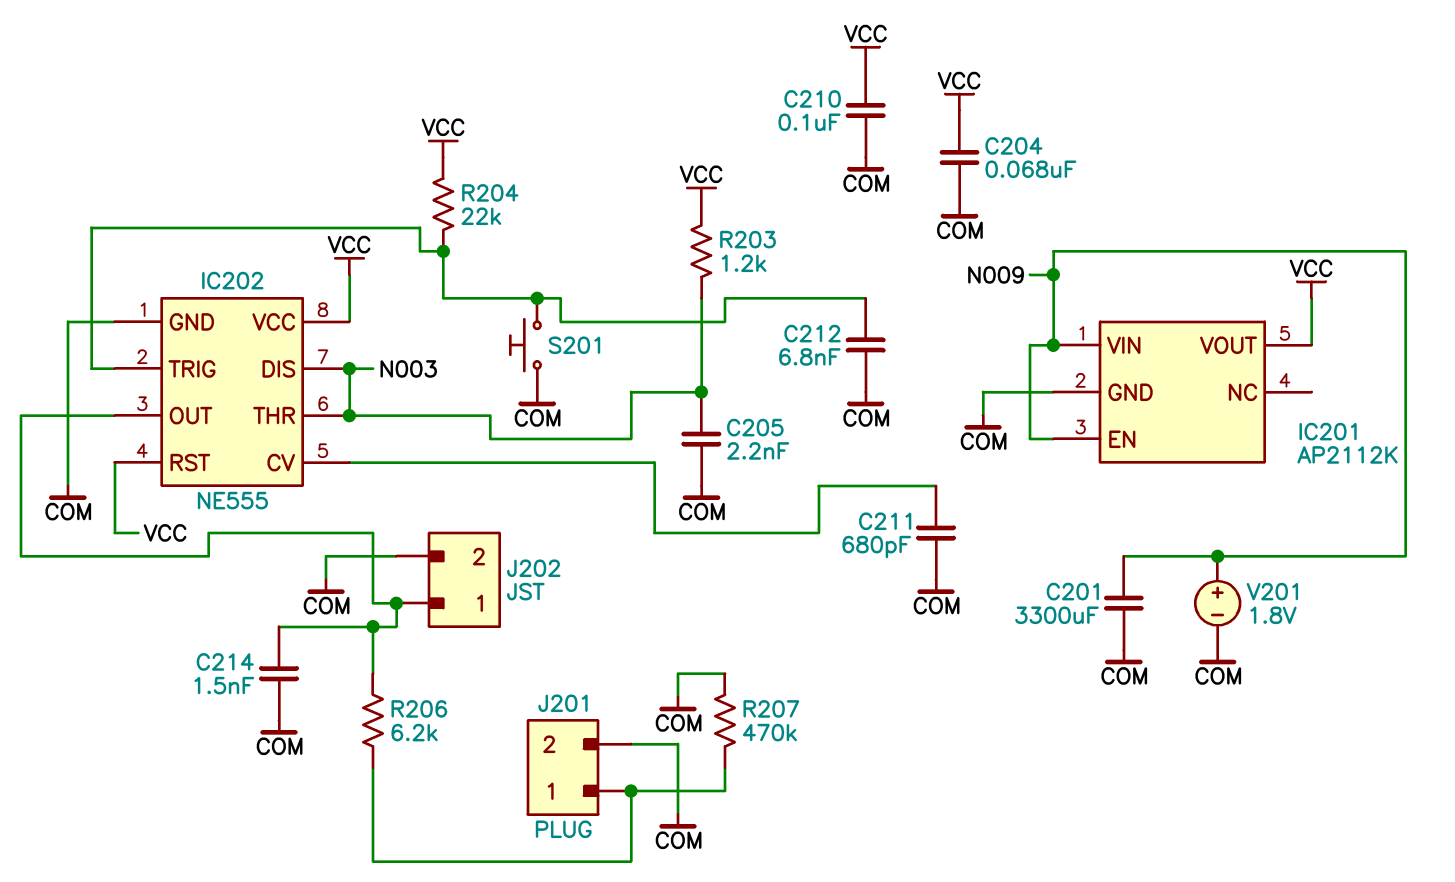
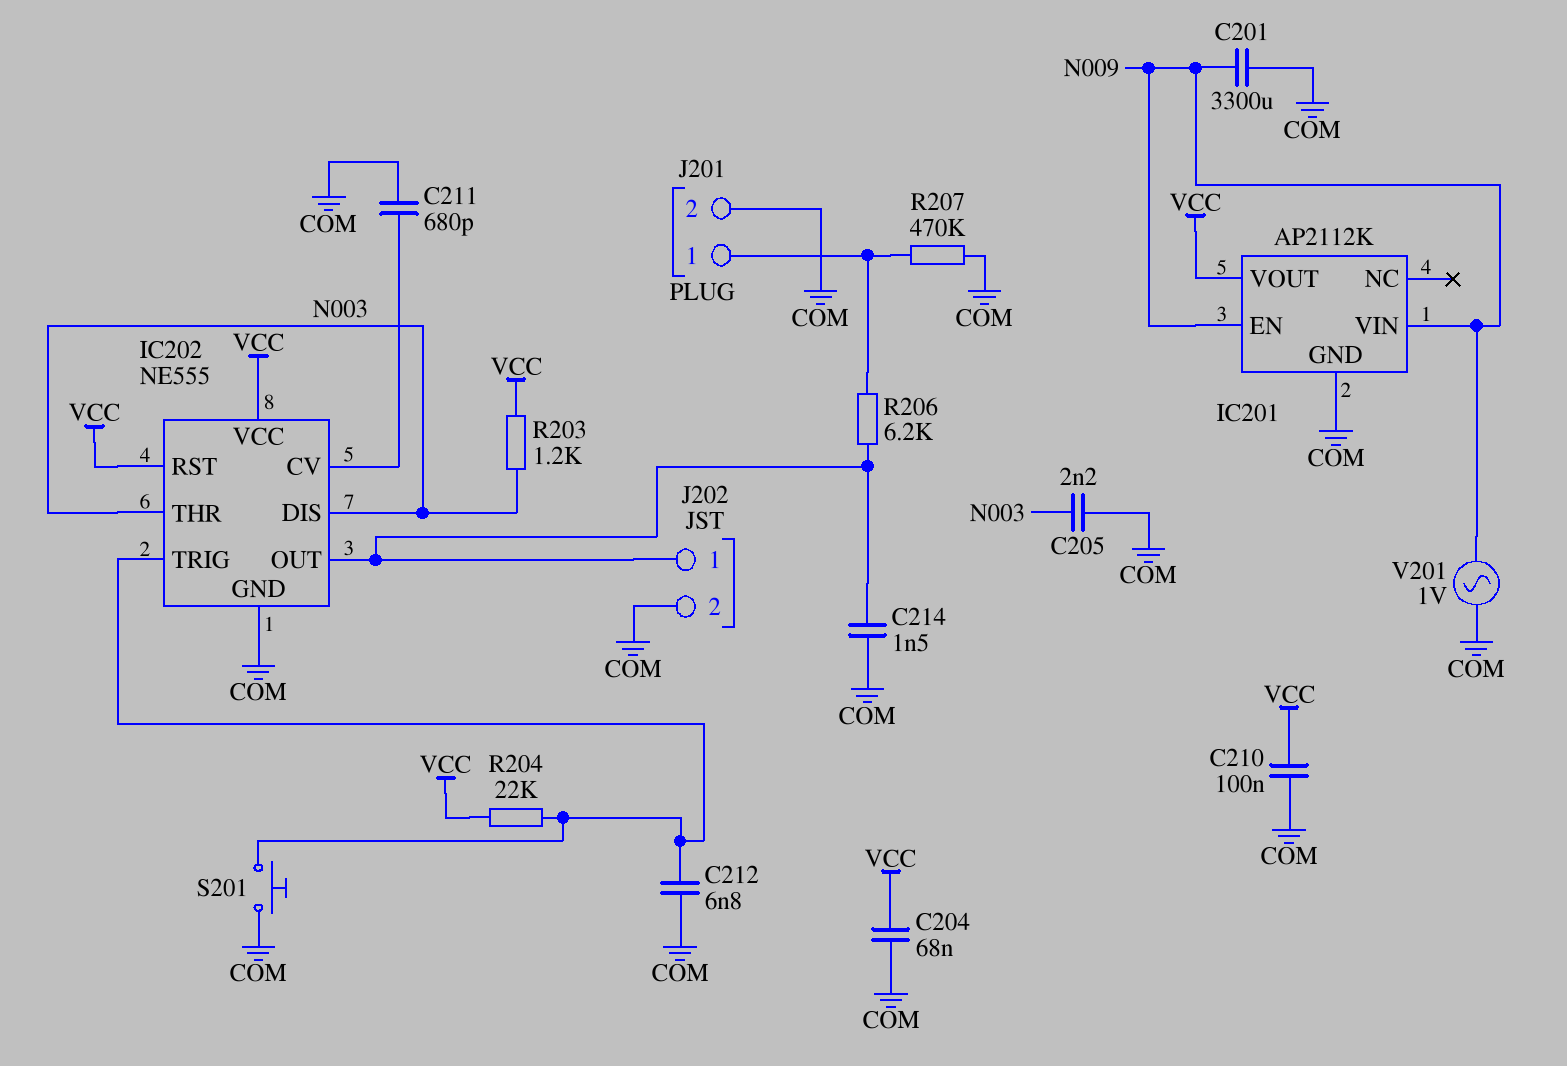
V201: 1.8V (plus N009, minus COM) -> AC 1V (COM, N009)

